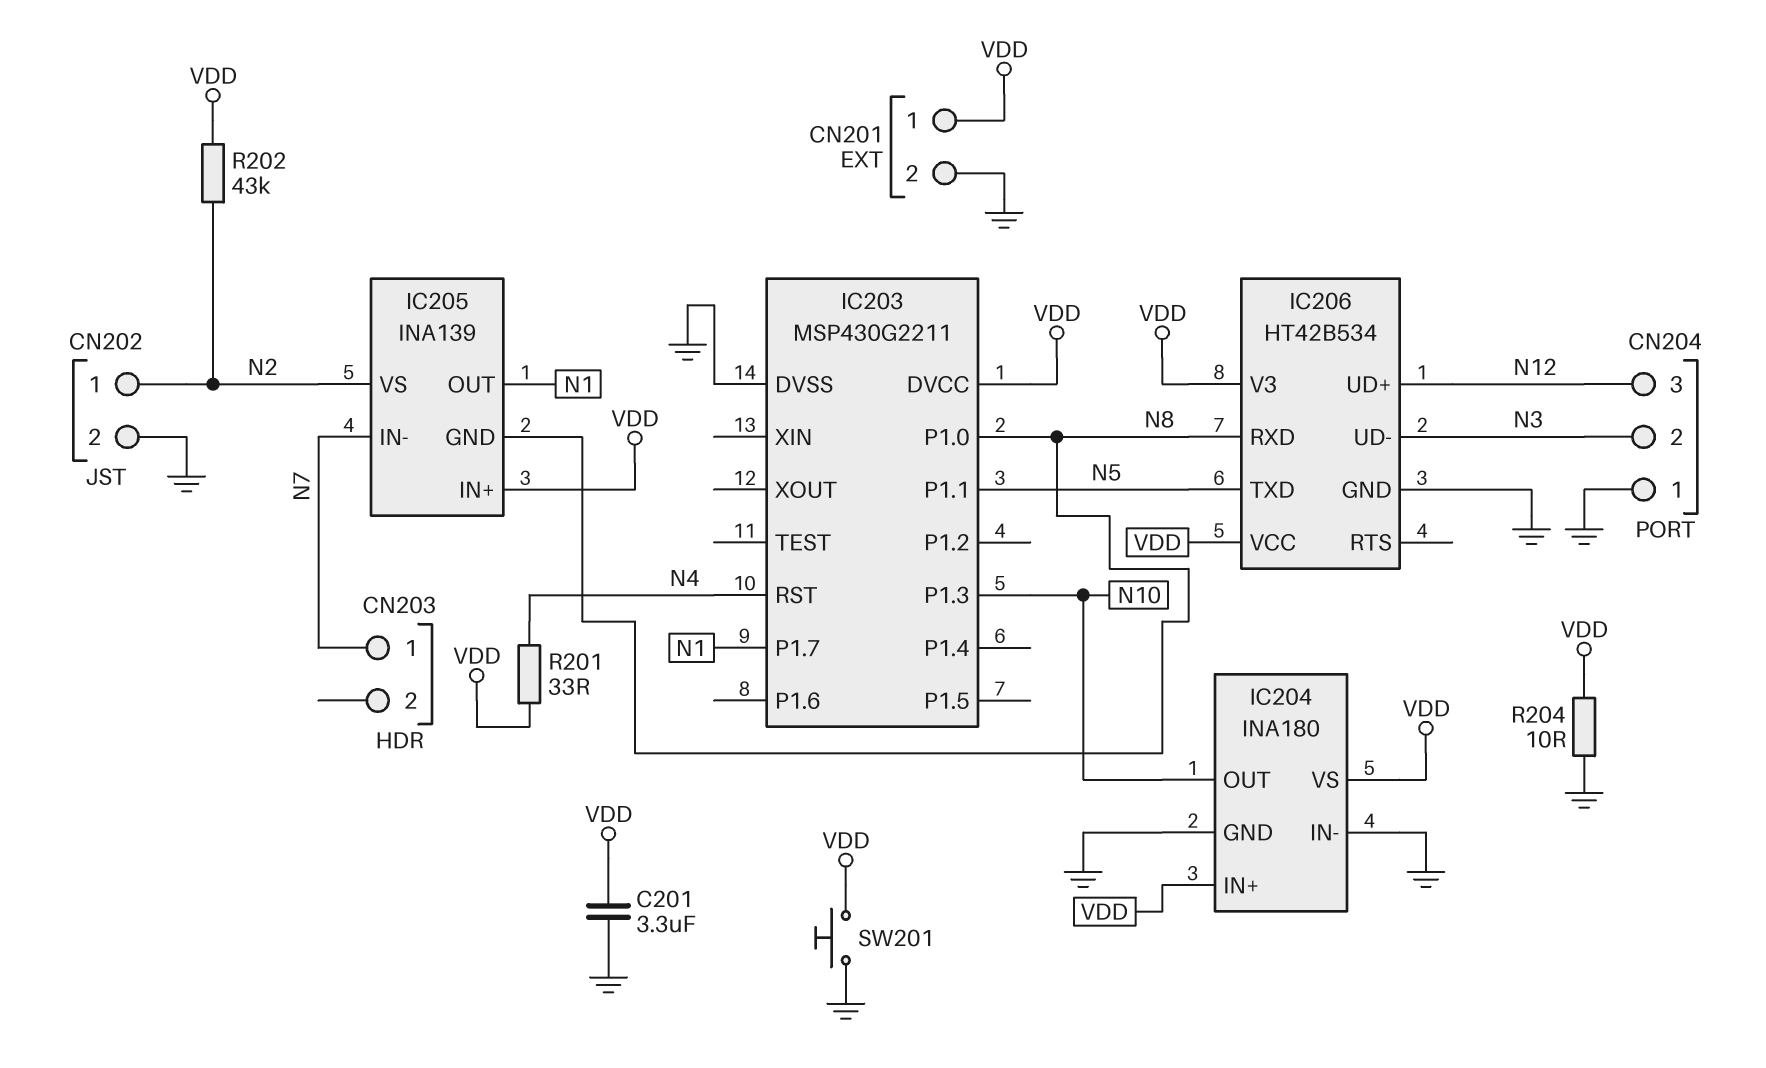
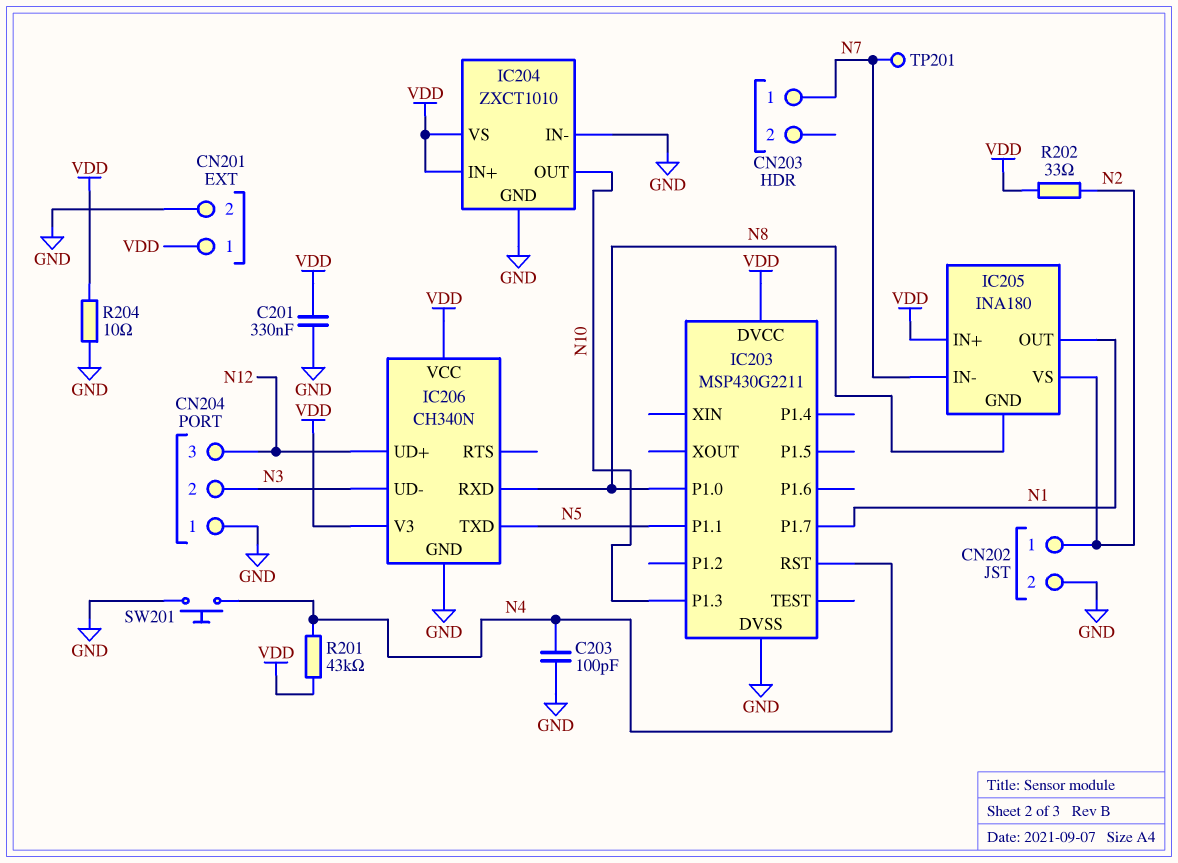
C201: 3.3uF (GND, VDD) -> 330nF (GND, VDD)
C203: none -> 100pF (GND, N4)
IC204: INA180 -> ZXCT1010
IC205: INA139 -> INA180
IC206: HT42B534 -> CH340N
R201: 33 (N4, VDD) -> 43k (N4, VDD)
R202: 43k (N2, VDD) -> 33 (N2, VDD)
SW201: button (GND, VDD) -> button (GND, N4)
TP201: none -> test point (N7)

